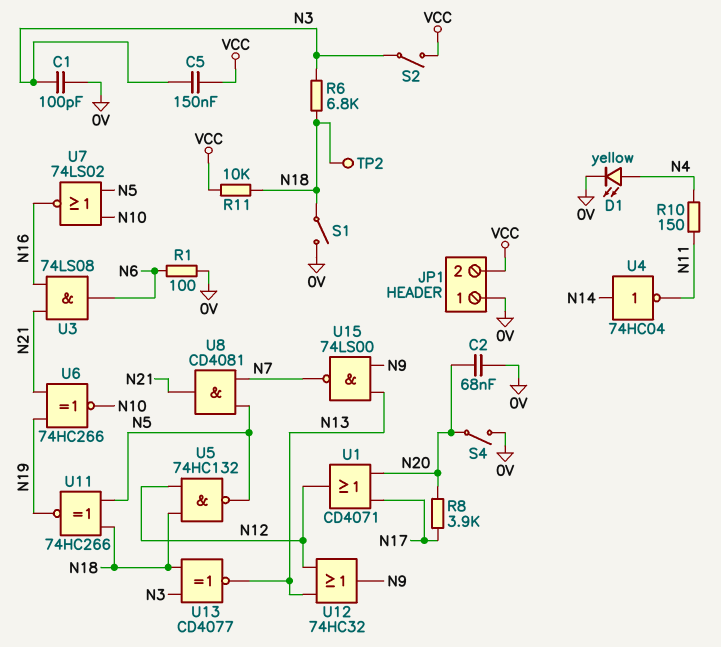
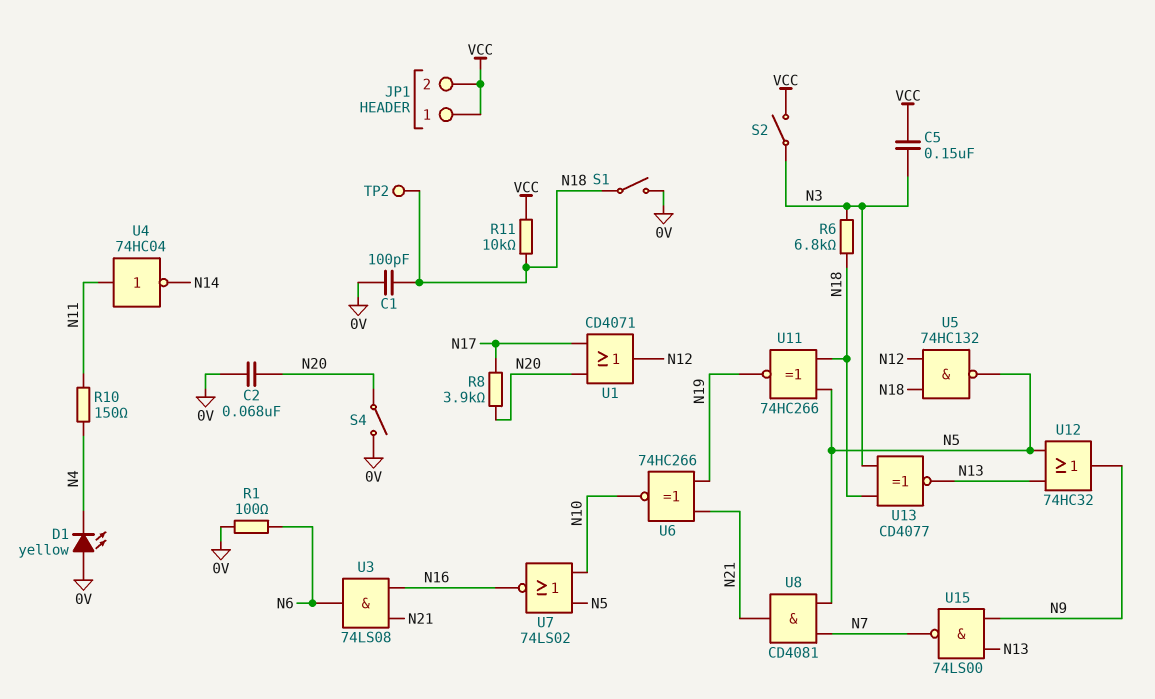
C1: 100pF (0V, N3) -> 100pF (0V, N18)
D1: LED yellow (A N4, K 0V) -> LED yellow (A 0V, K N4)
JP1 pin 1: 0V -> VCC
U4: NOT 74HC04 (in N14, out N11) -> NOT 74HC04 (in N11, out N14)
U12: OR 74HC32 (in N12, in N13, out N9) -> OR 74HC32 (in N5, in N13, out N9)

